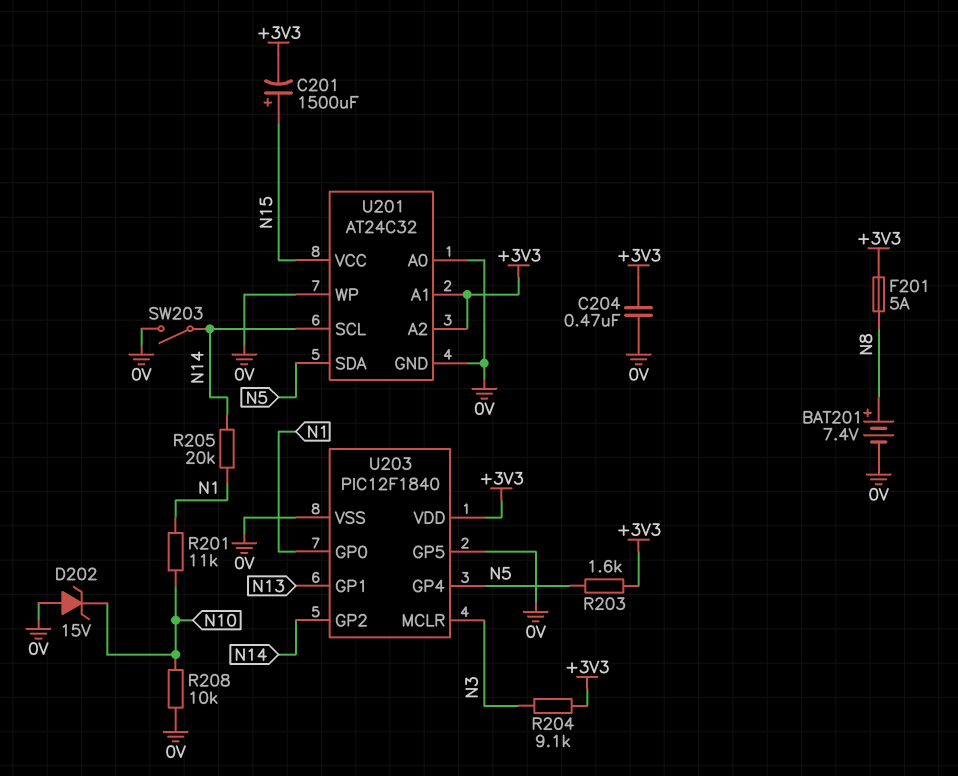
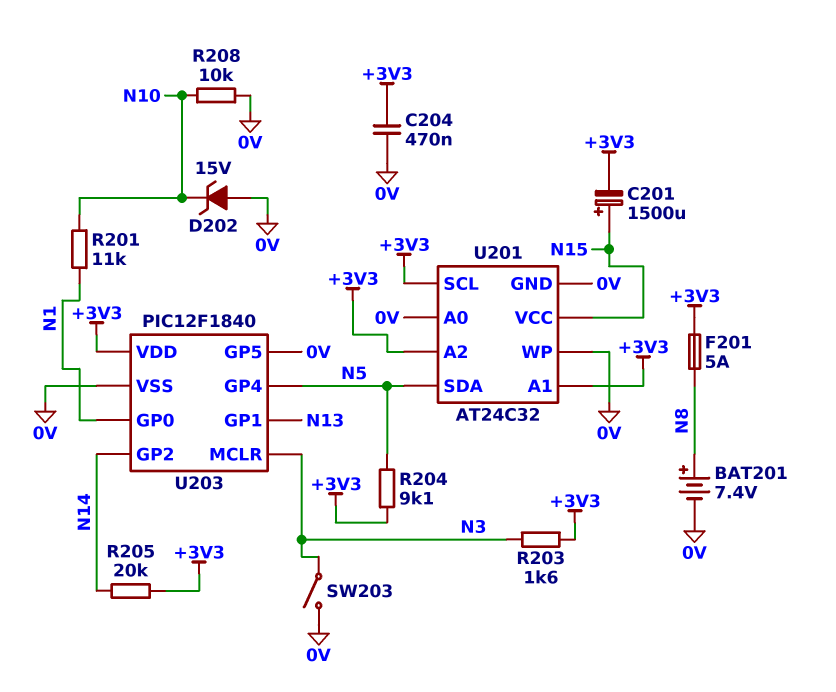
R203: 1.6k (+3V3, N5) -> 1.6k (+3V3, N3)
R204: 9.1k (+3V3, N3) -> 9.1k (+3V3, N5)
R205: 20k (N1, N14) -> 20k (+3V3, N14)
SW203: switch (0V, N14) -> switch (0V, N3)
U201 pin SCL: N14 -> +3V3

